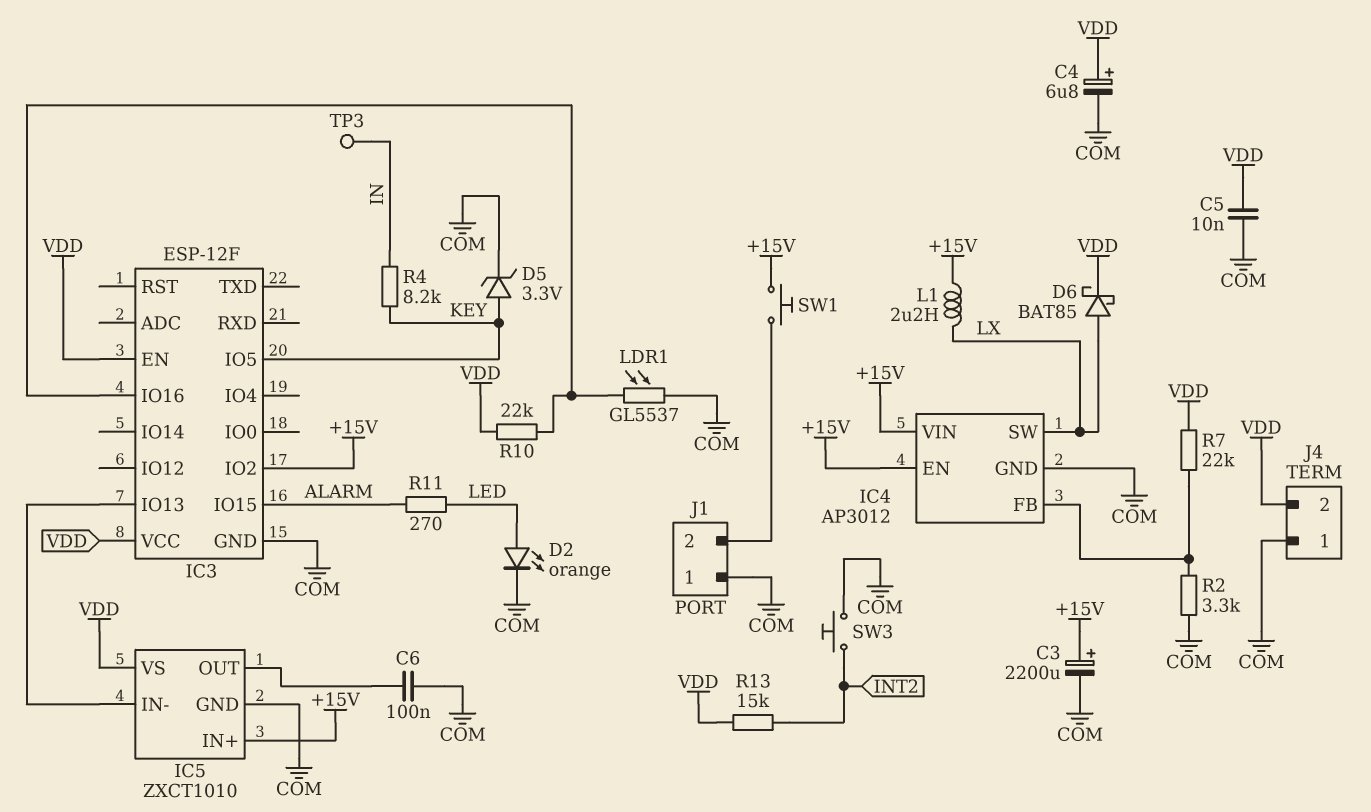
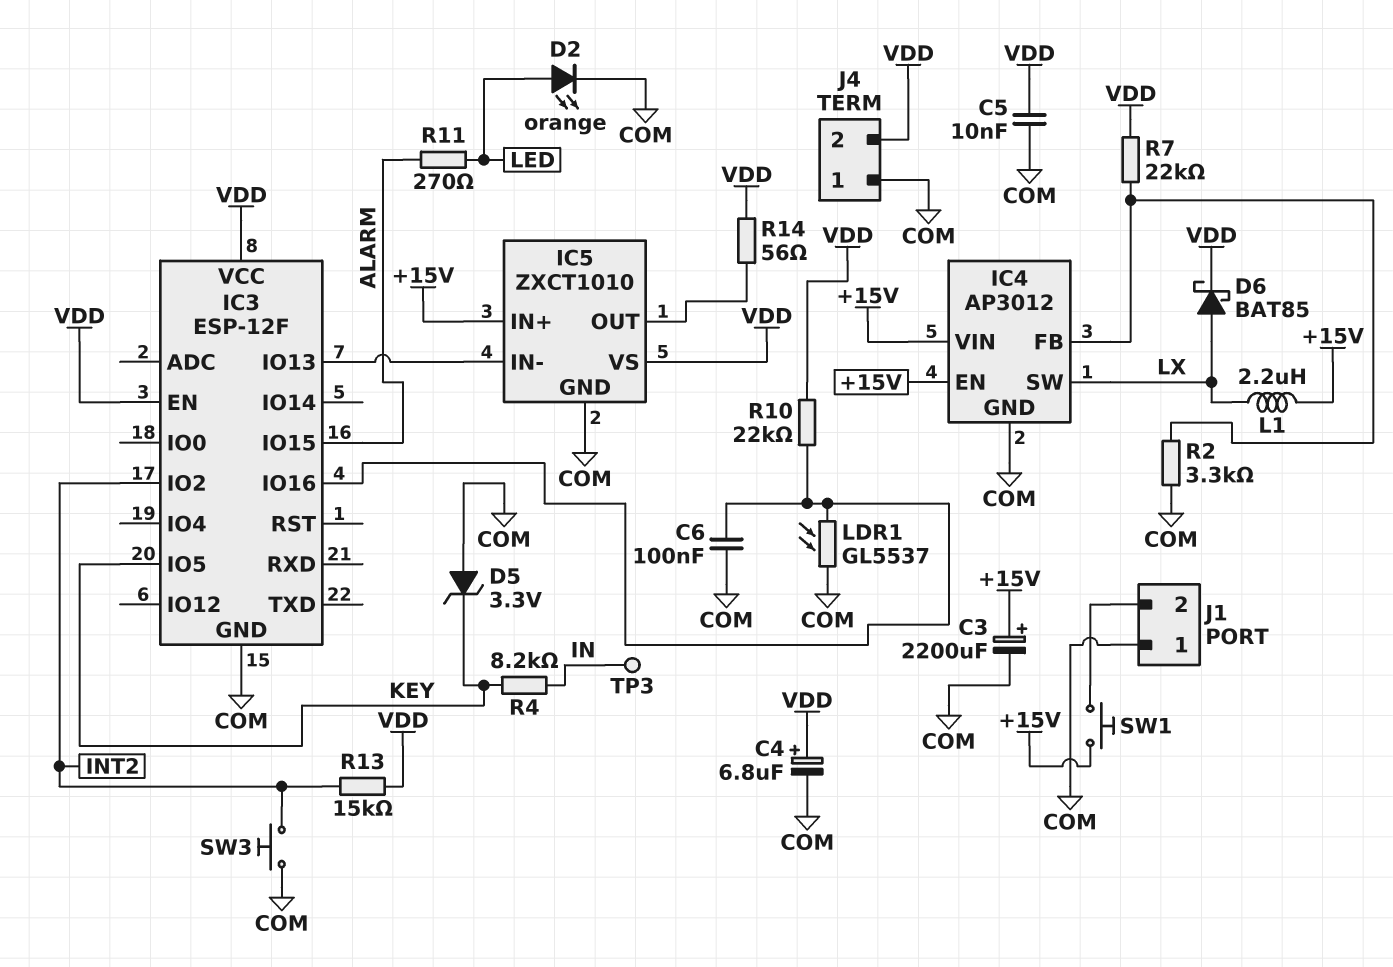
C6: 100nF (COM, IC5/OUT) -> 100nF (COM, IC3/IO16)
D5: zener 3.3V (A KEY, K COM) -> zener 3.3V (A COM, K KEY)
IC3 pin IO2: +15V -> INT2
R14: none -> 56 (IC5/OUT, VDD)

